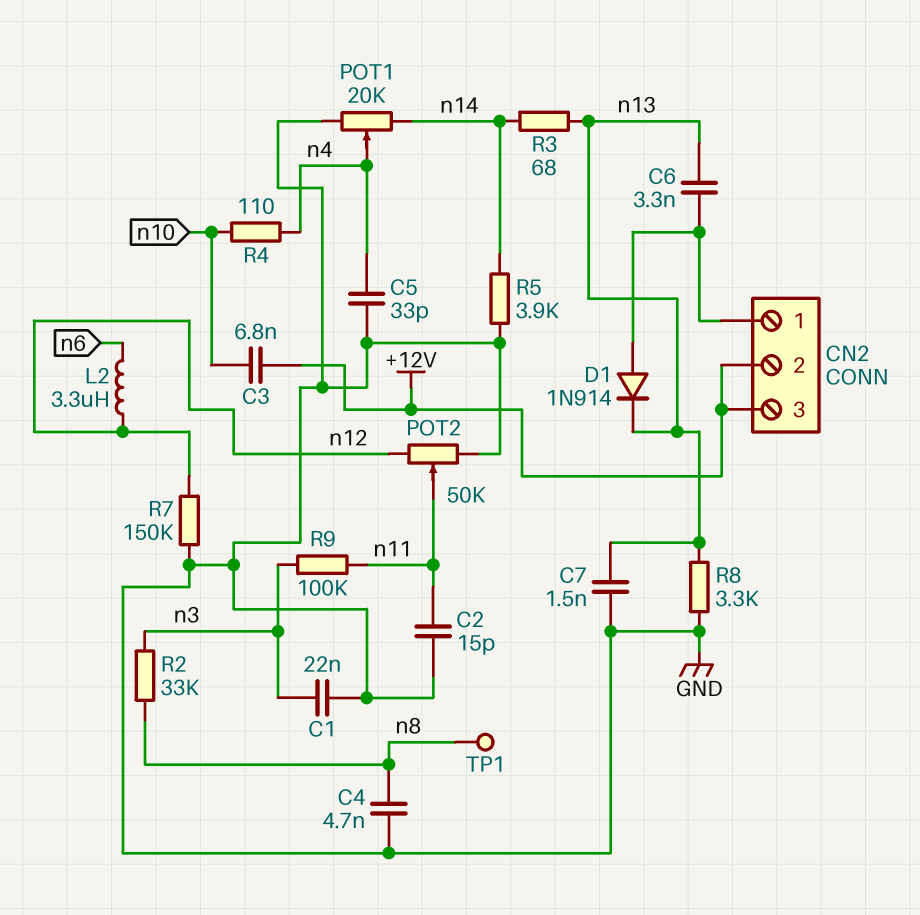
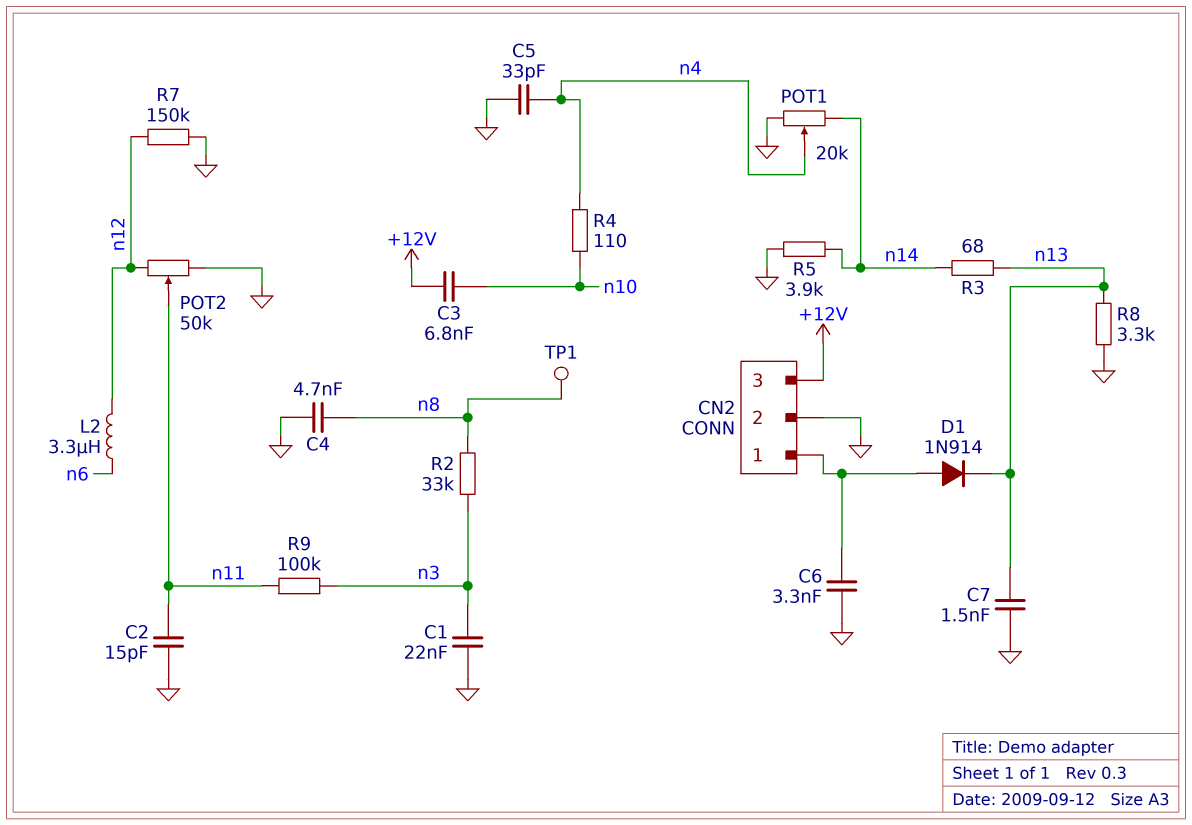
C6: 3.3nF (CN2/1, n13) -> 3.3nF (CN2/1, GND)
CN2 pin 2: +12V -> GND

